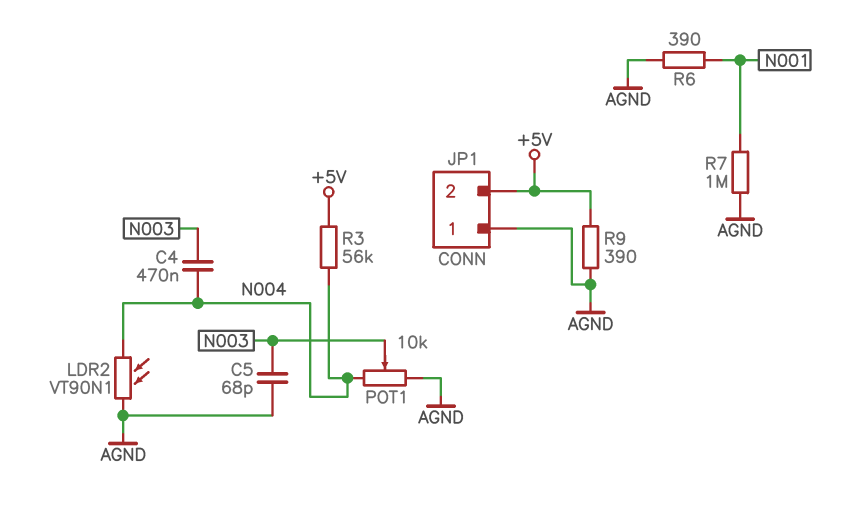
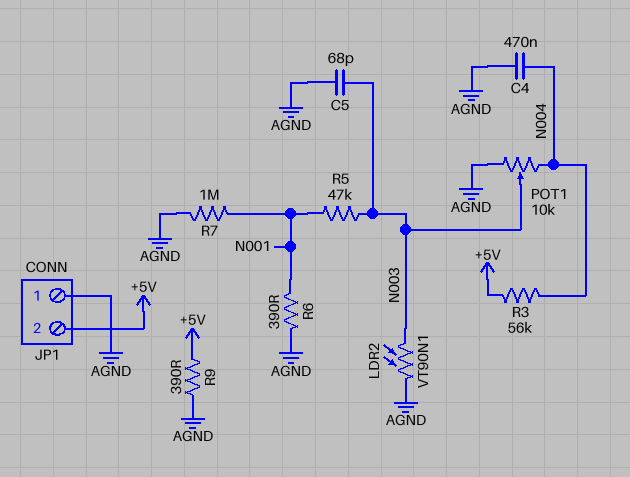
C4: 470nF (N003, N004) -> 470nF (AGND, N004)
LDR2: VT90N1 (AGND, N004) -> VT90N1 (AGND, N003)
R5: none -> 47k (N001, N003)

